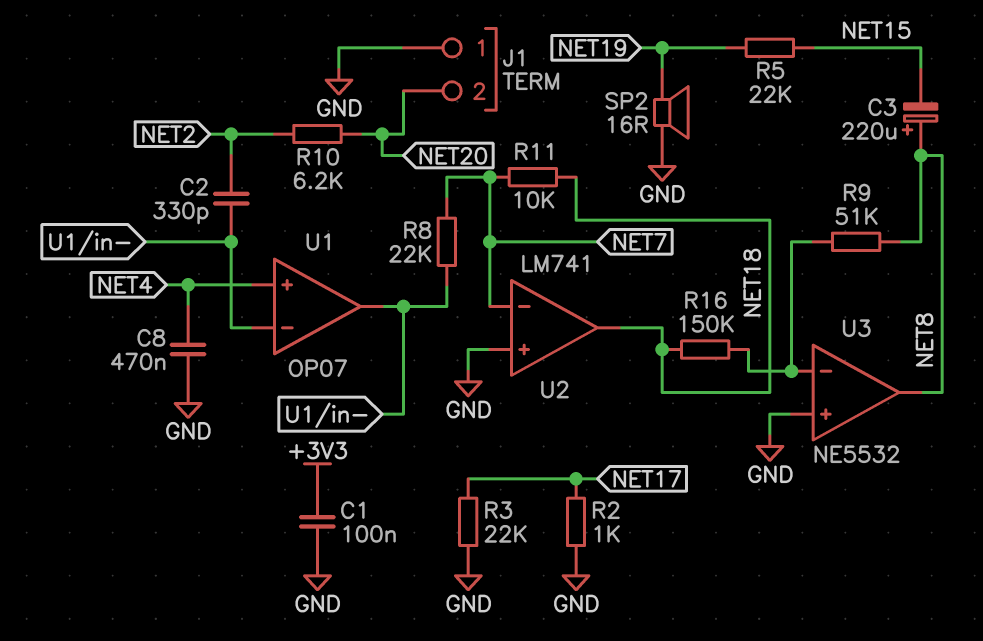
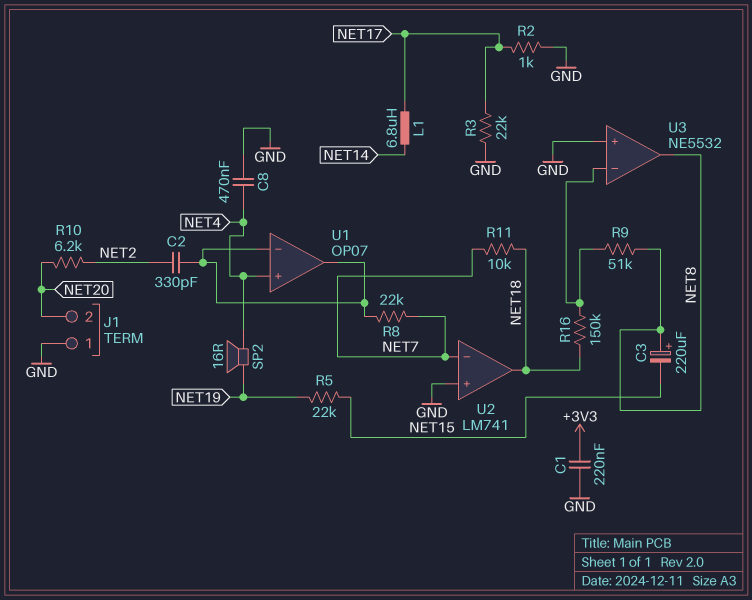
C1: 100nF (+3V3, GND) -> 220nF (+3V3, GND)
L1: none -> 6.8uH (NET14, NET17)
SP2: speaker 16R (GND, NET19) -> speaker 16R (NET4, NET19)

